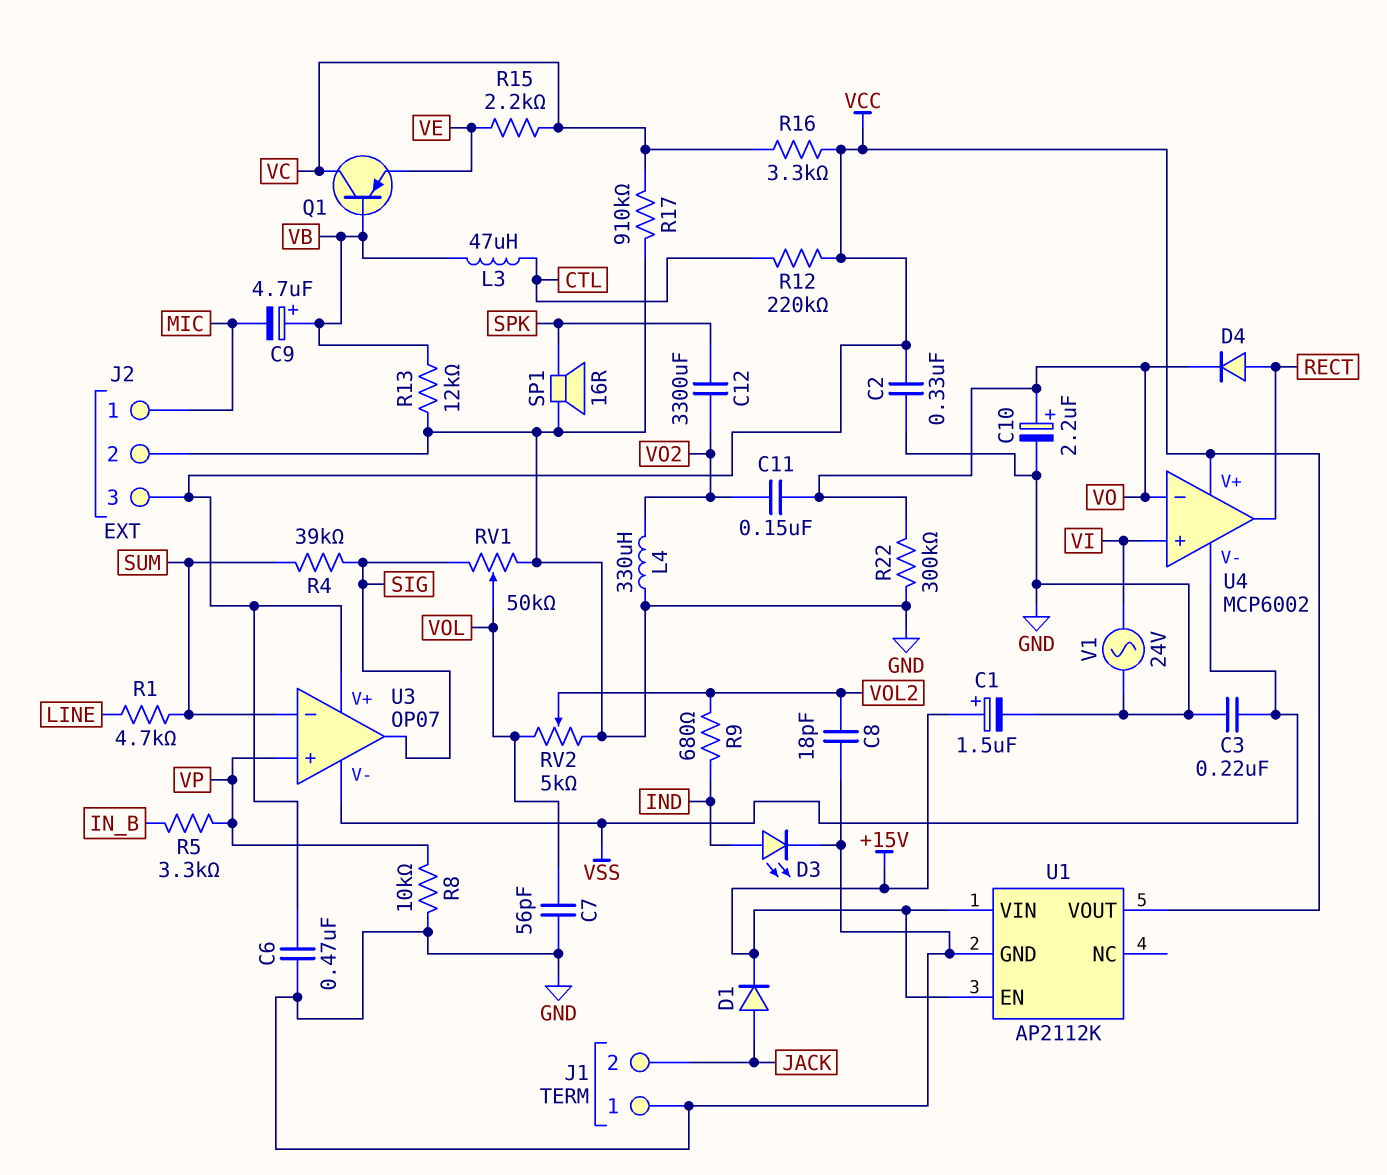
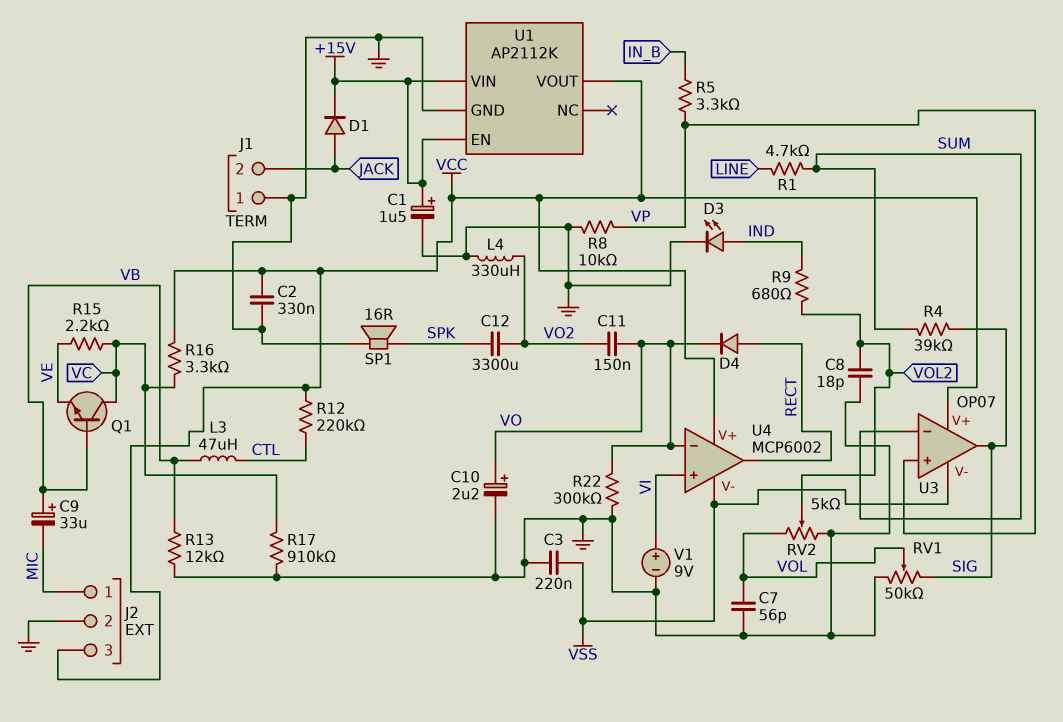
C6: 470nF (GND, VCC) -> none
C9: 4.7uF (plus VB, minus MIC) -> 33uF (plus VB, minus MIC)
Q1: PNP (B VB, C VC, E VE) -> NPN (B VB, C VC, E VE)
V1: AC 24V (GND, VI) -> 9V (plus VI, minus GND)

